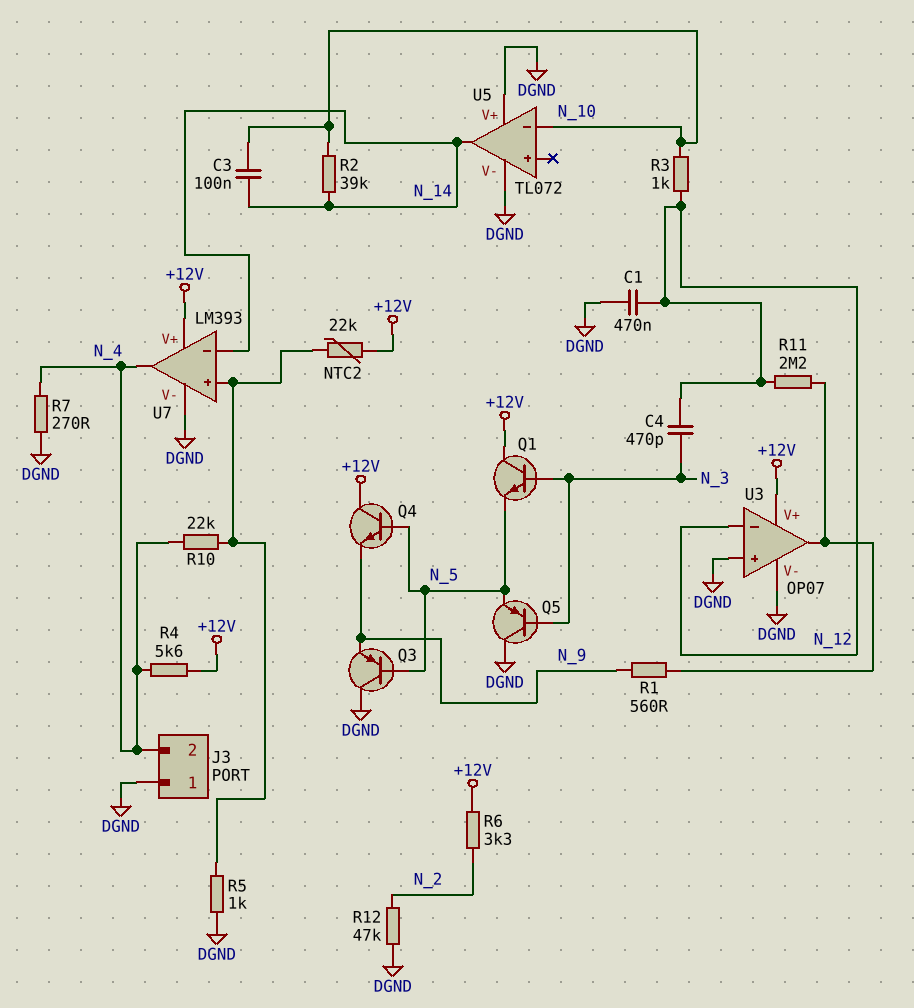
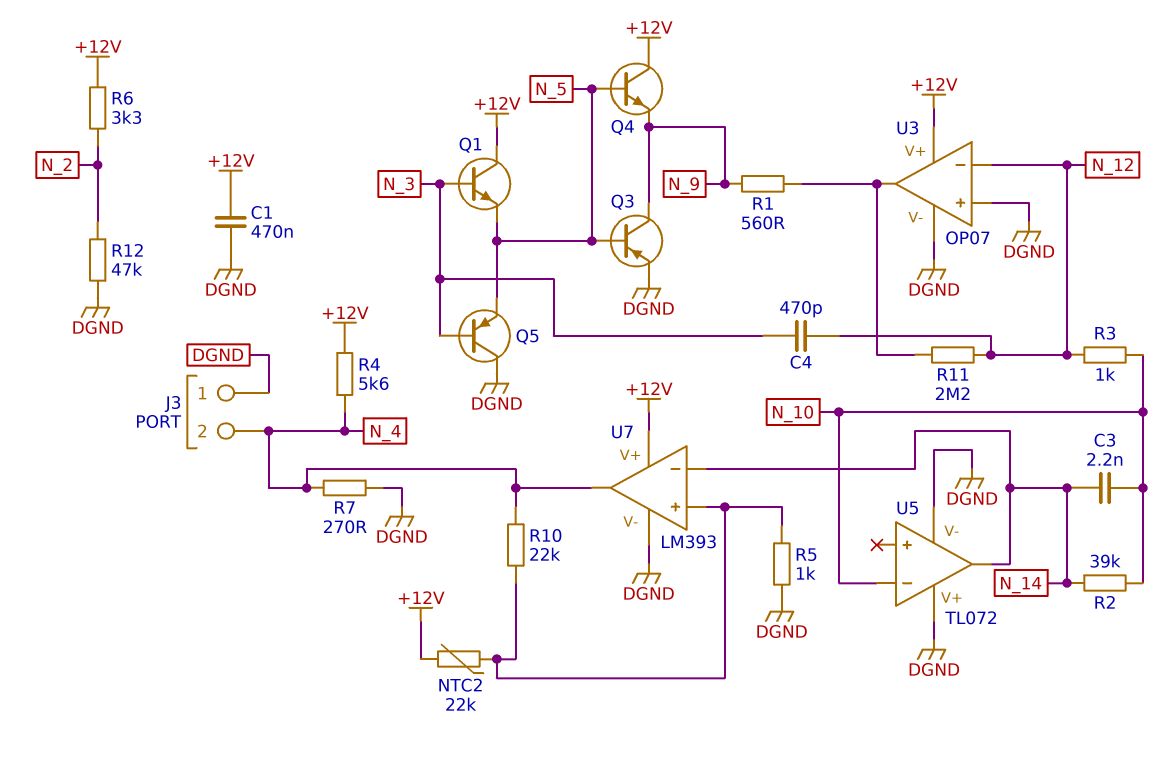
C1: 470nF (DGND, N_12) -> 470nF (+12V, DGND)
C3: 100nF (N_10, N_14) -> 2.2nF (N_10, N_14)
Q3: PNP (B N_5, C DGND, E N_9) -> PNP (B N_5, C N_9, E DGND)

